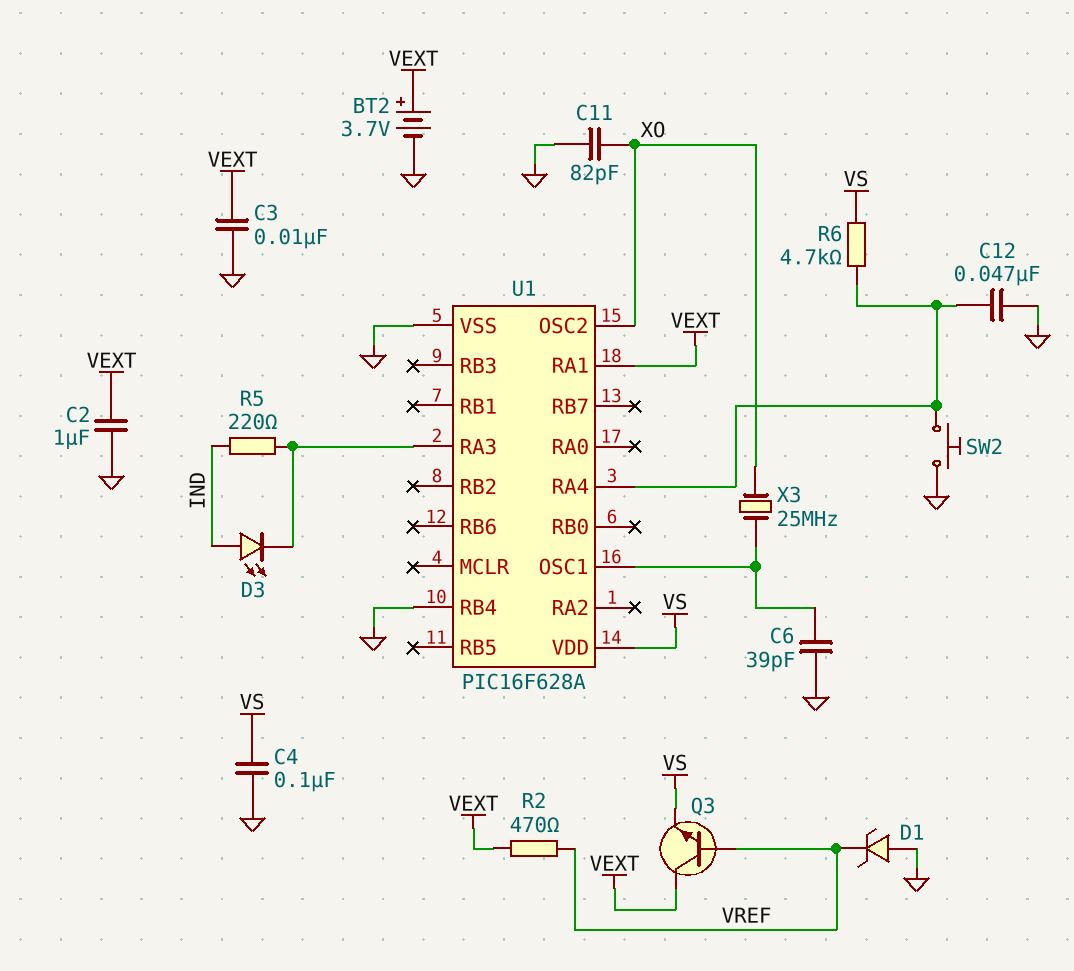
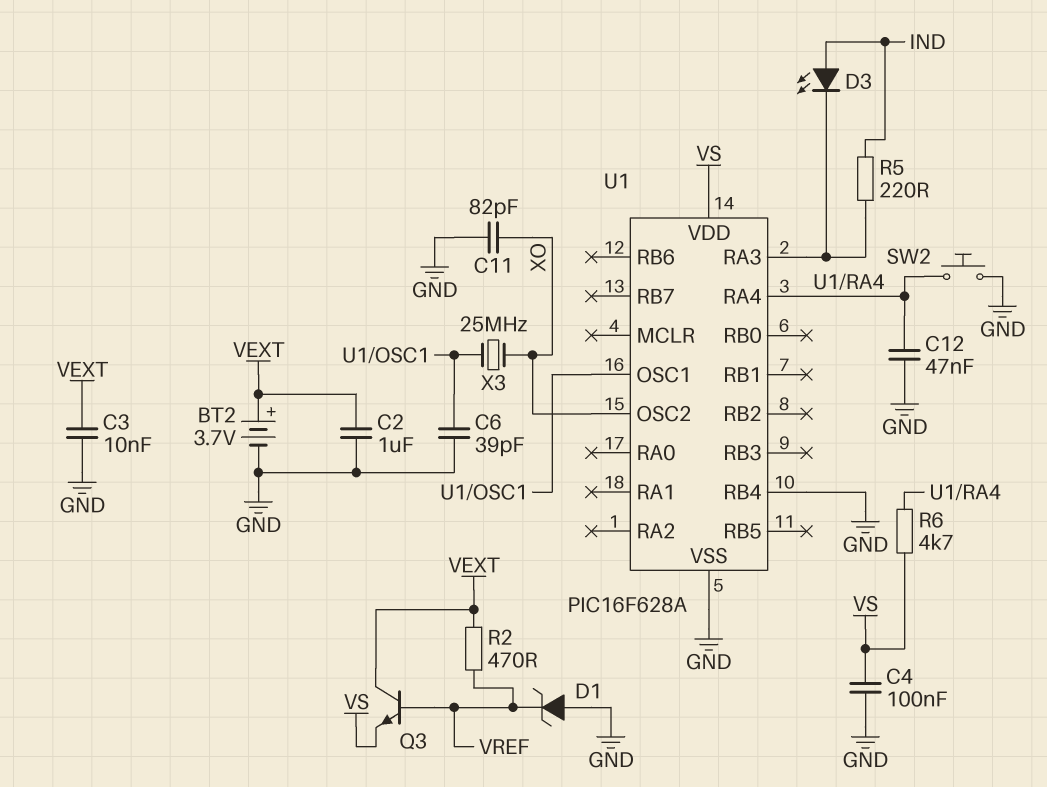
U1 pin RA1: VEXT -> none

